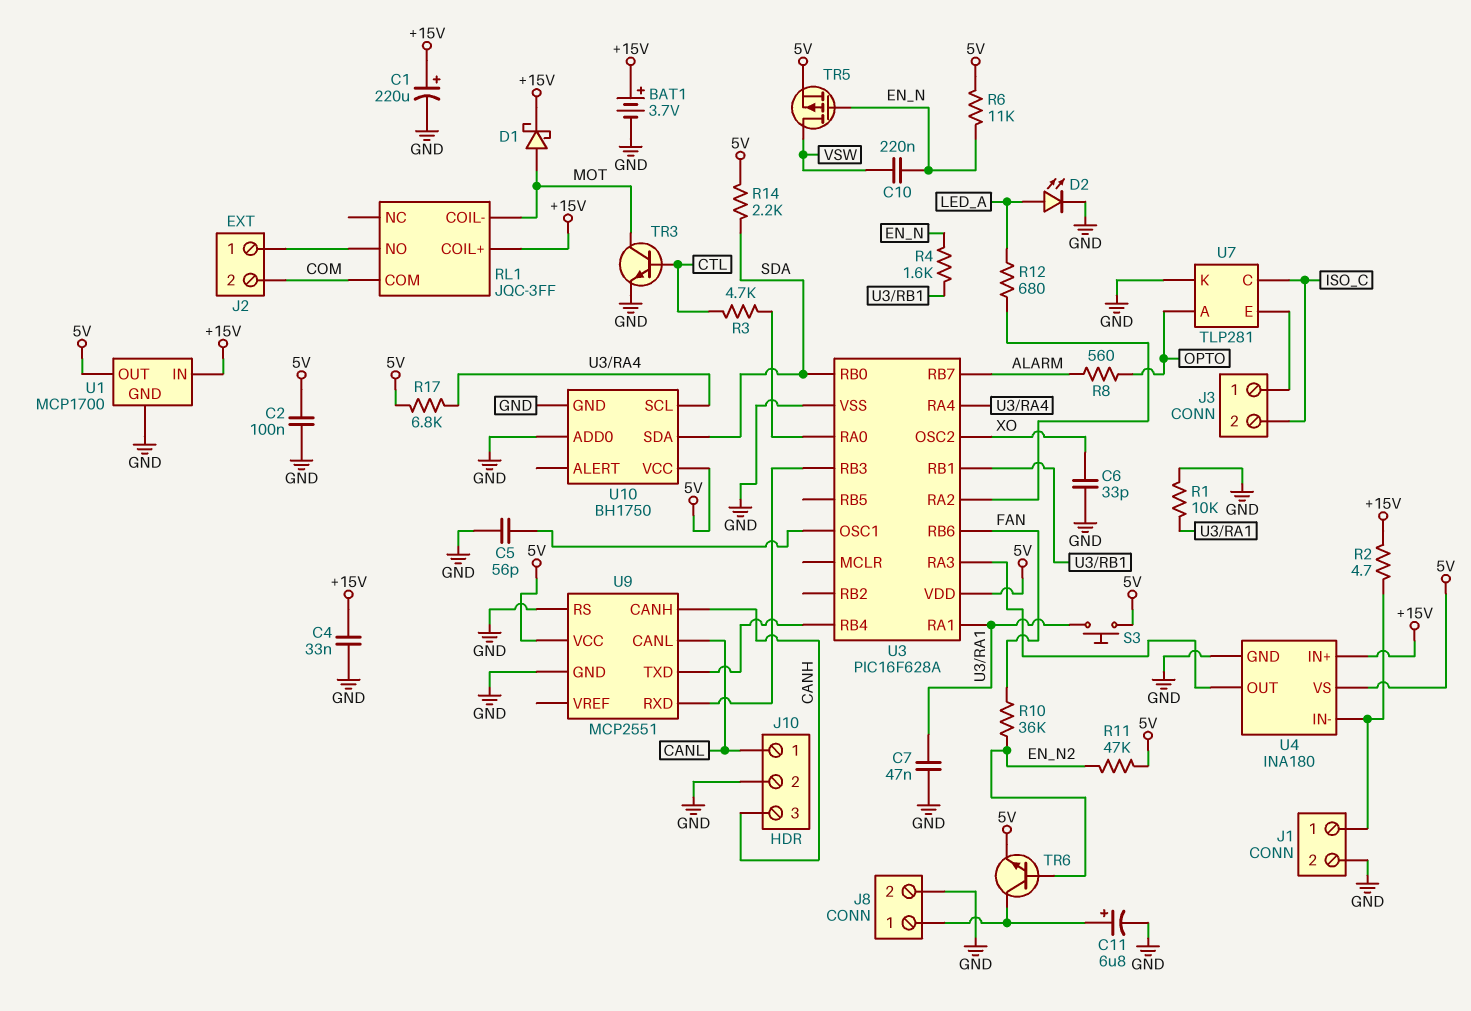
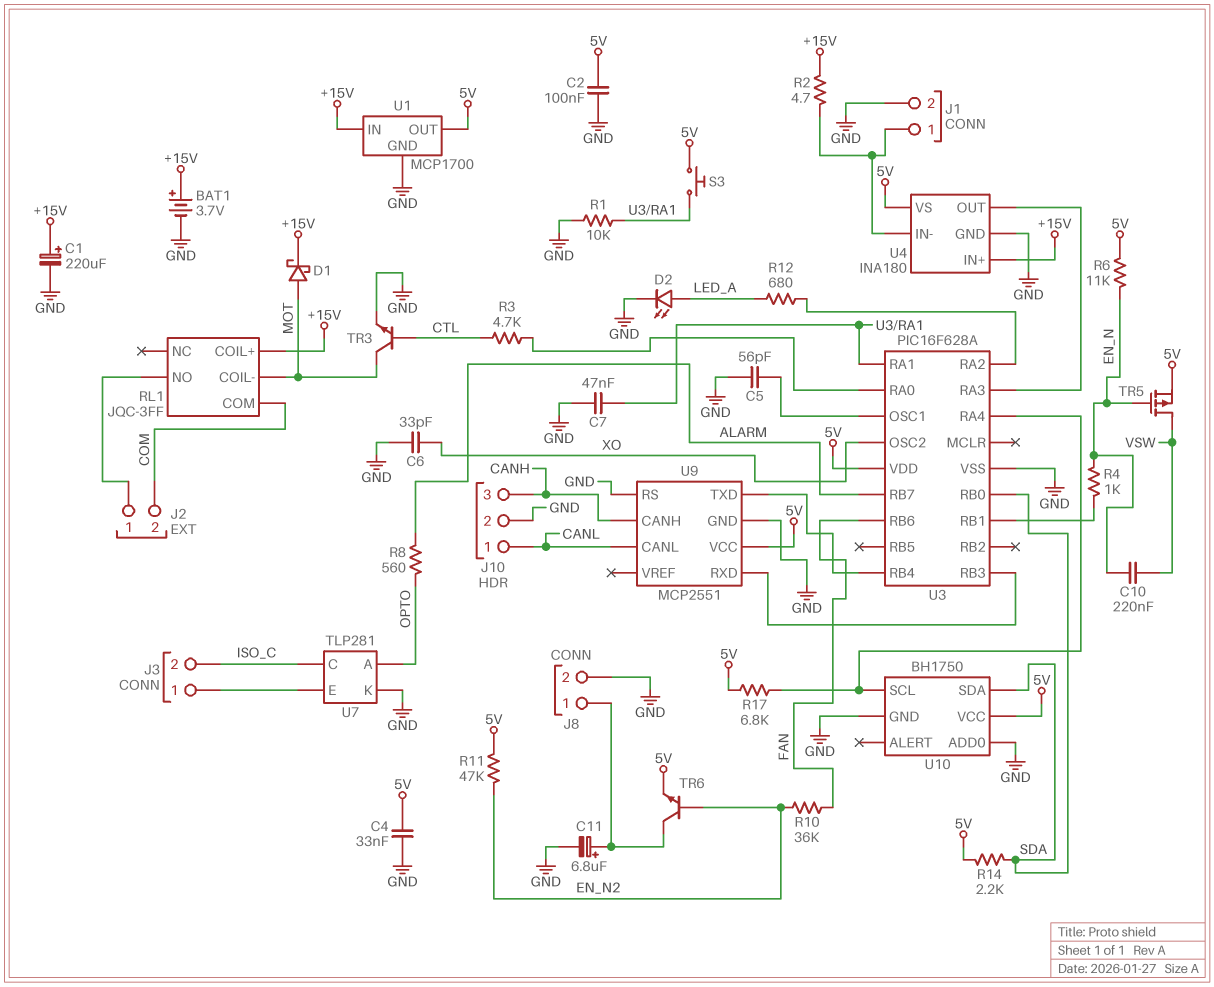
C4: 33nF (+15V, GND) -> 33nF (5V, GND)
R4: 1.6k (EN_N, U3/RB1) -> 1k (EN_N, U3/RB1)

